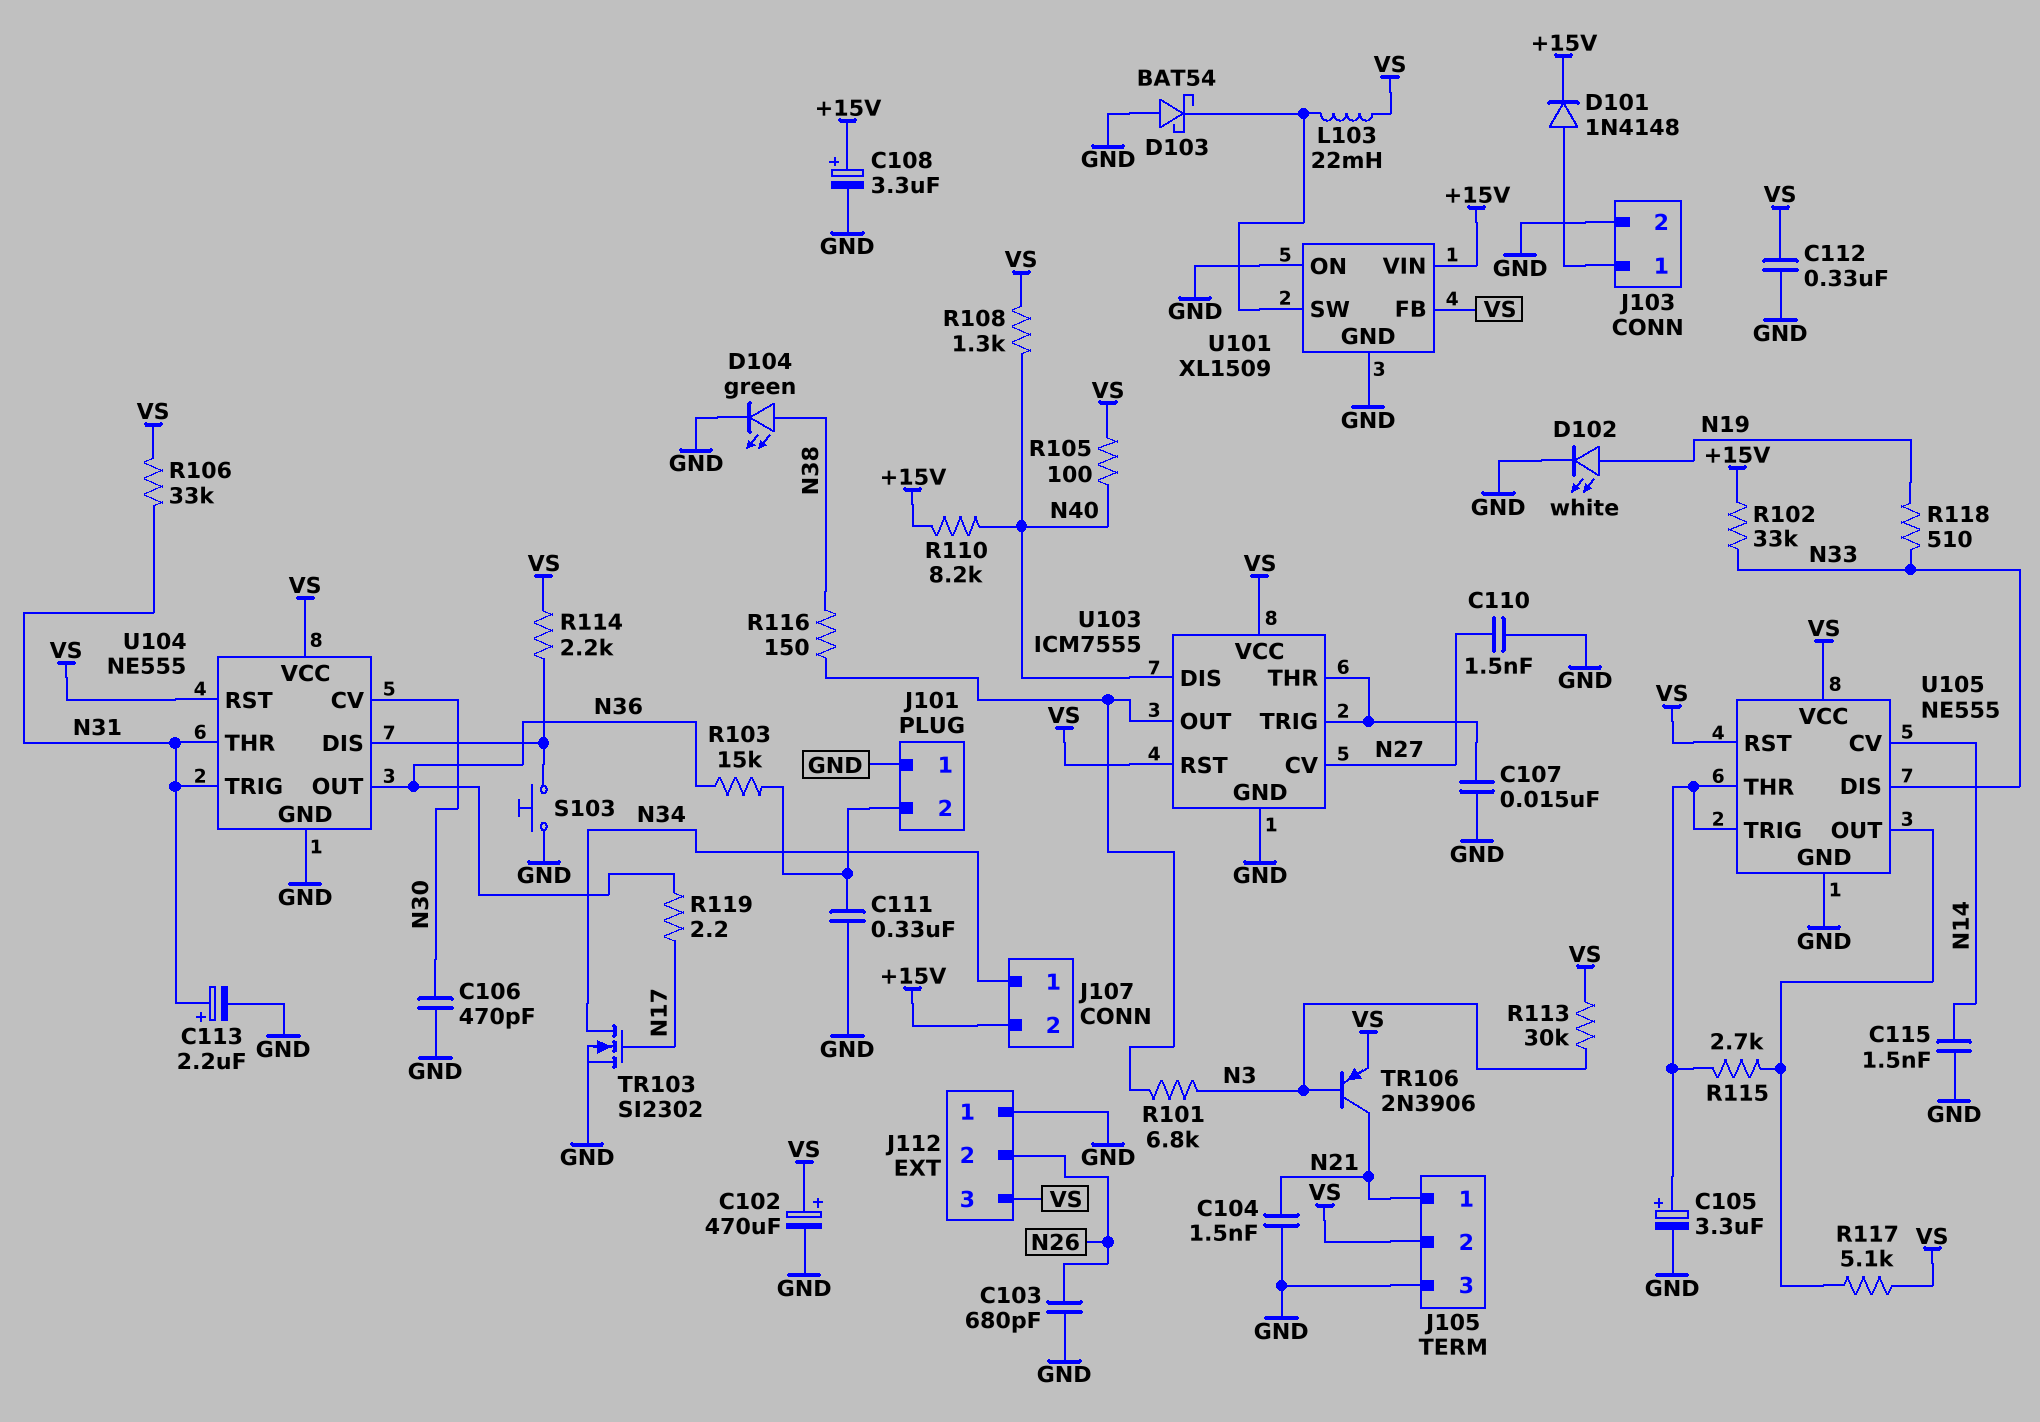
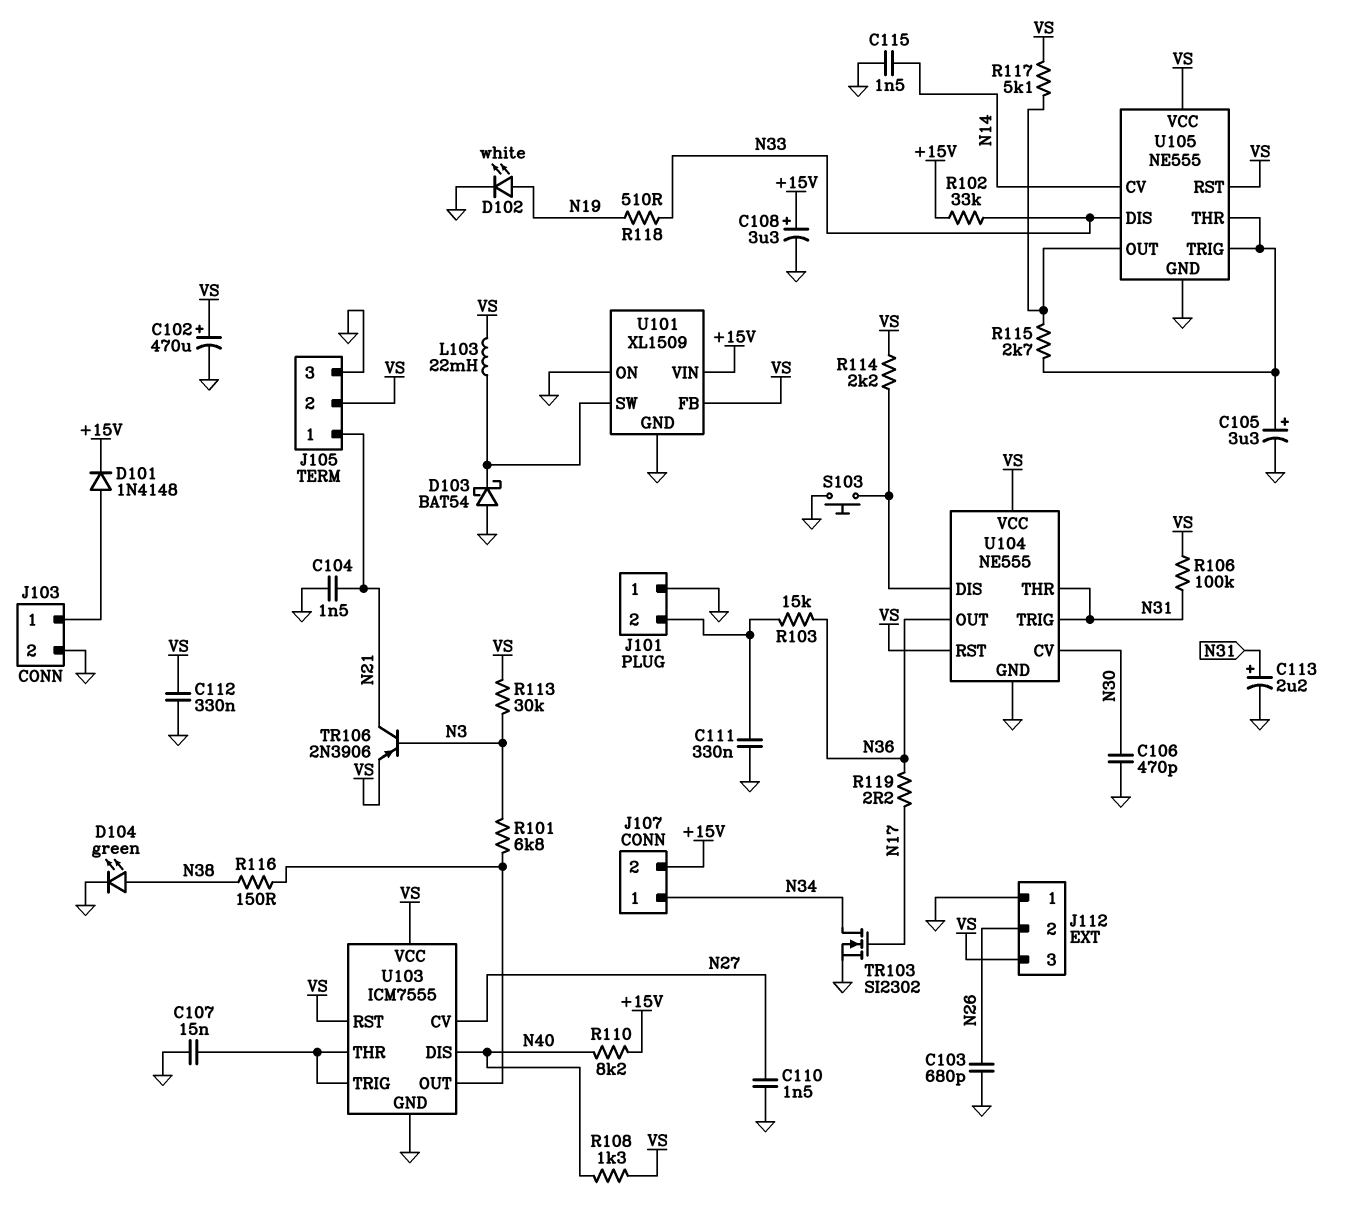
R105: 100 (N40, VS) -> none
R106: 33k (N31, VS) -> 100k (N31, VS)

